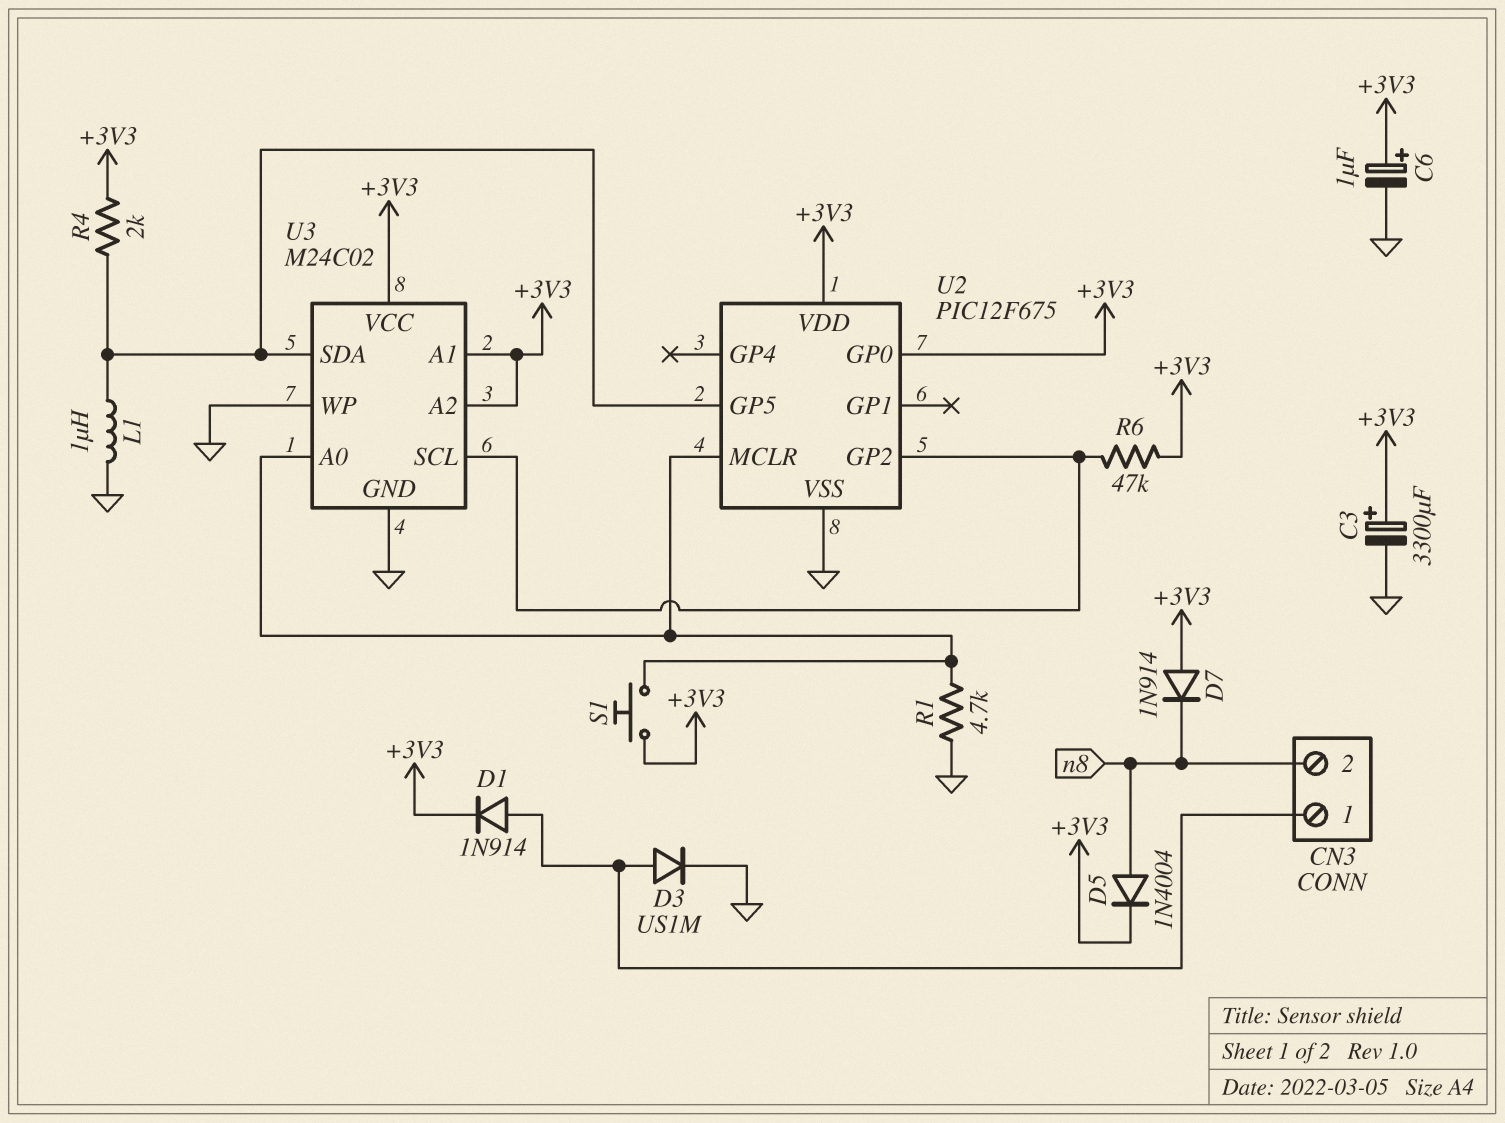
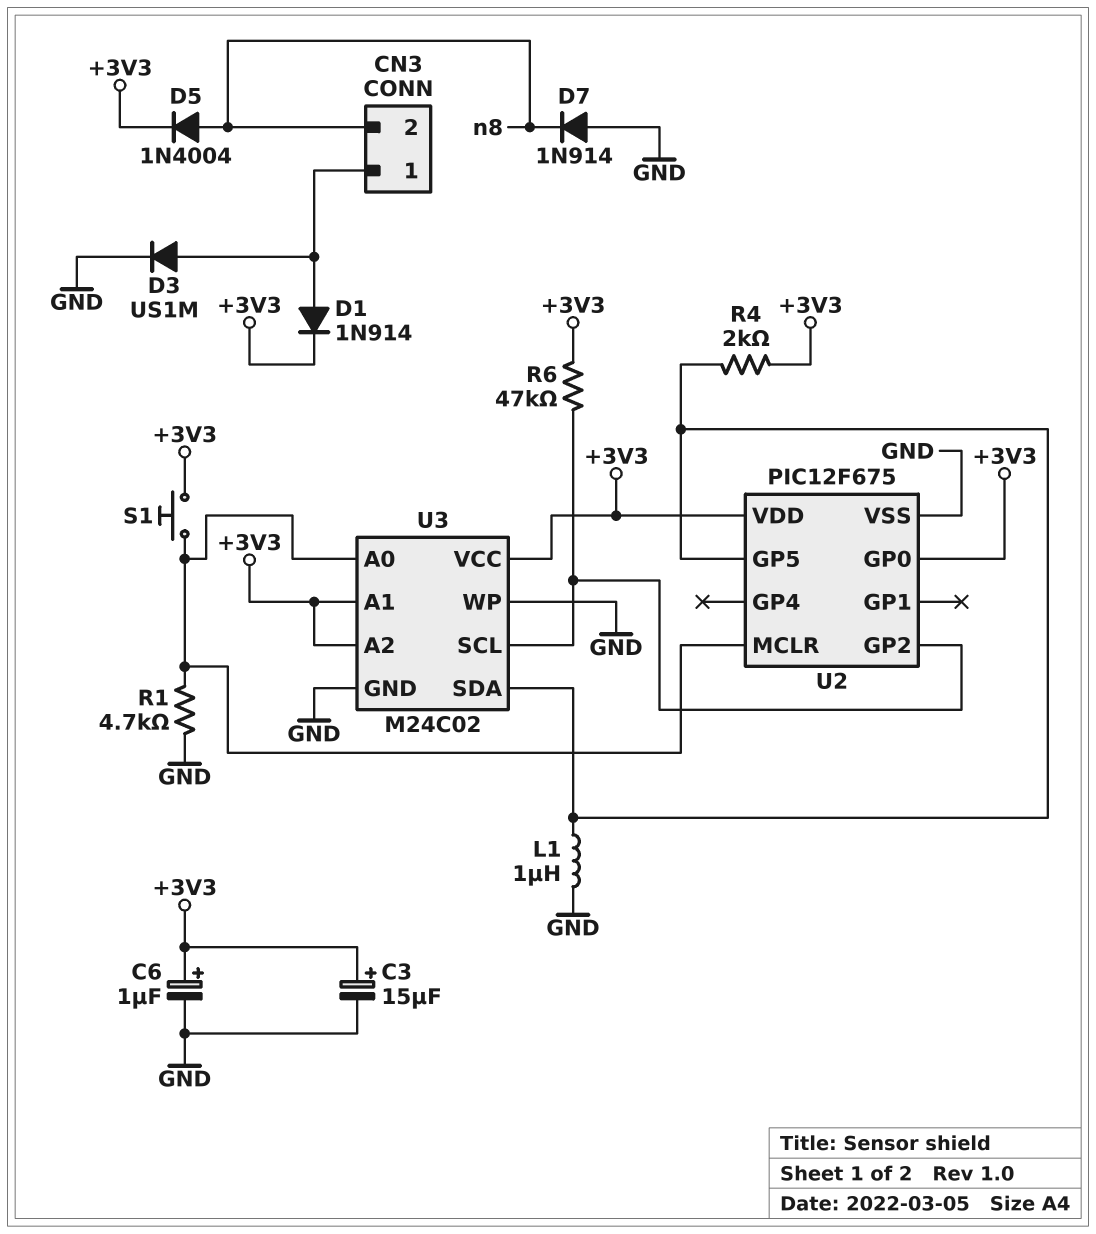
C3: 3300uF (plus +3V3, minus GND) -> 15uF (plus +3V3, minus GND)
D7: diode 1N914 (A +3V3, K n8) -> diode 1N914 (A GND, K n8)

